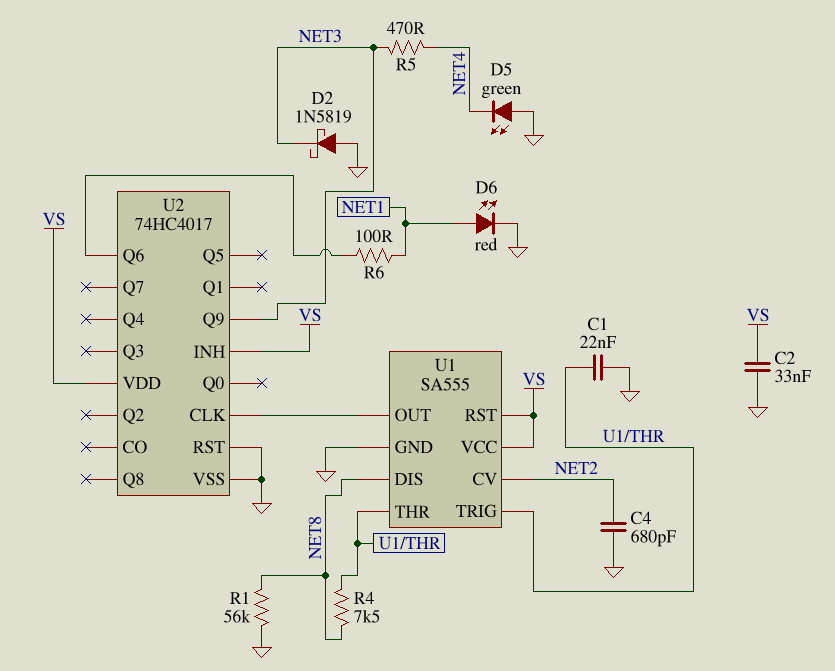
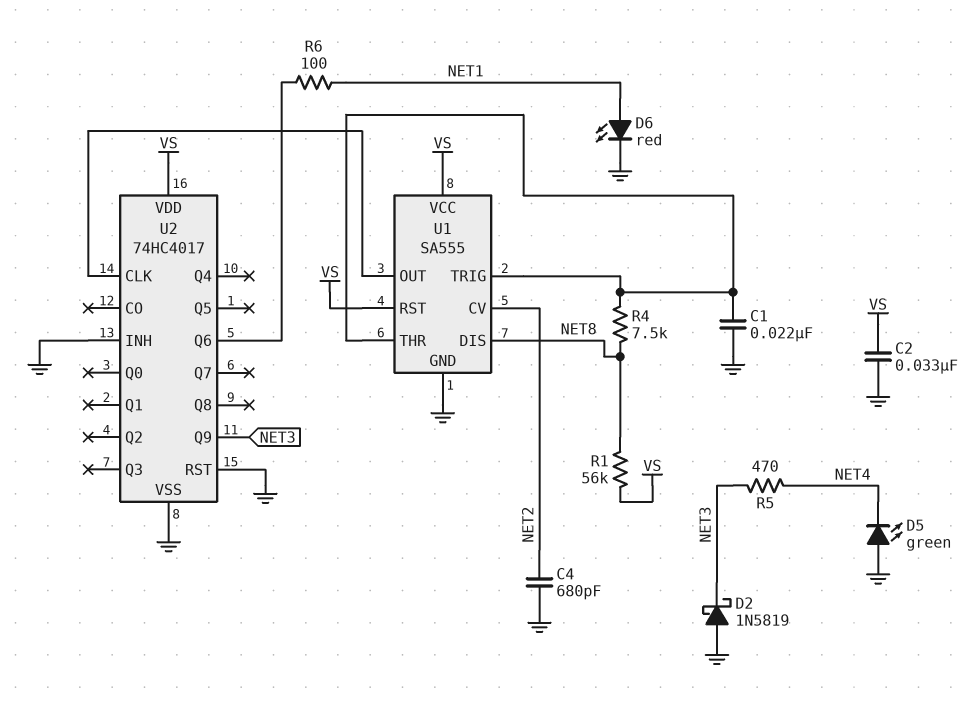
R1: 56k (GND, NET8) -> 56k (NET8, VS)
U2 pin INH: VS -> GND

